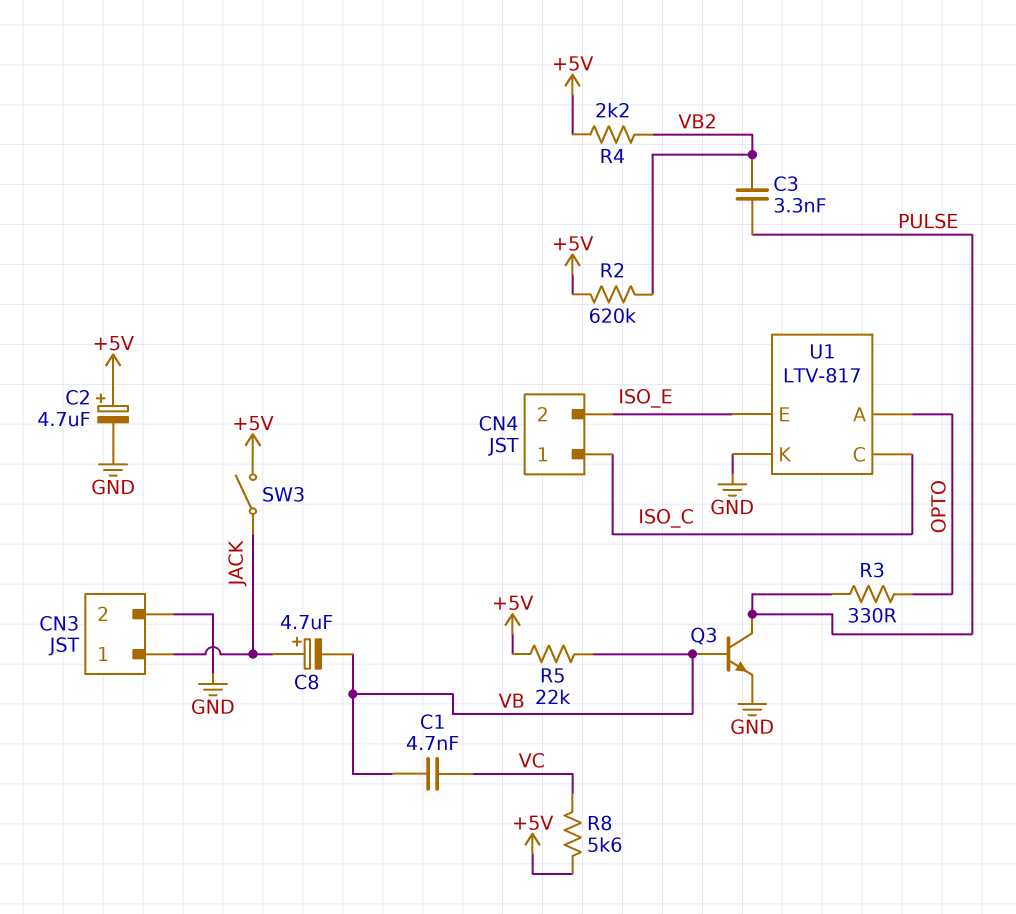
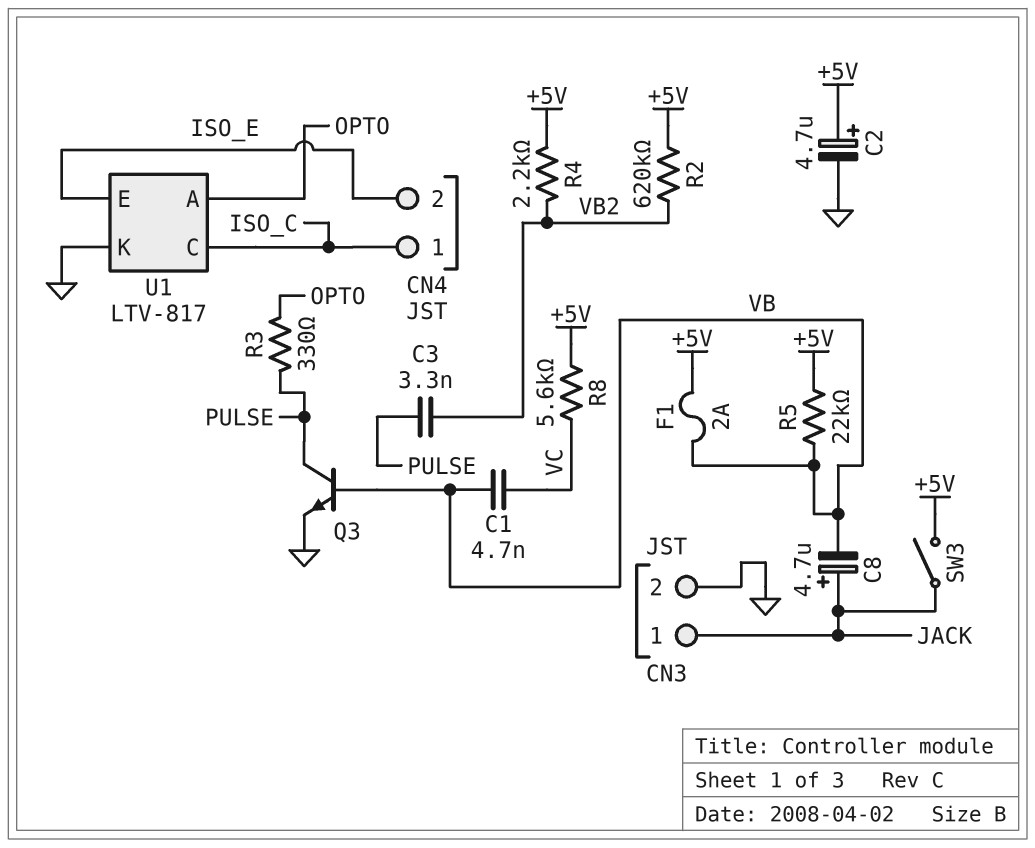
F1: none -> 2A (+5V, VB)

